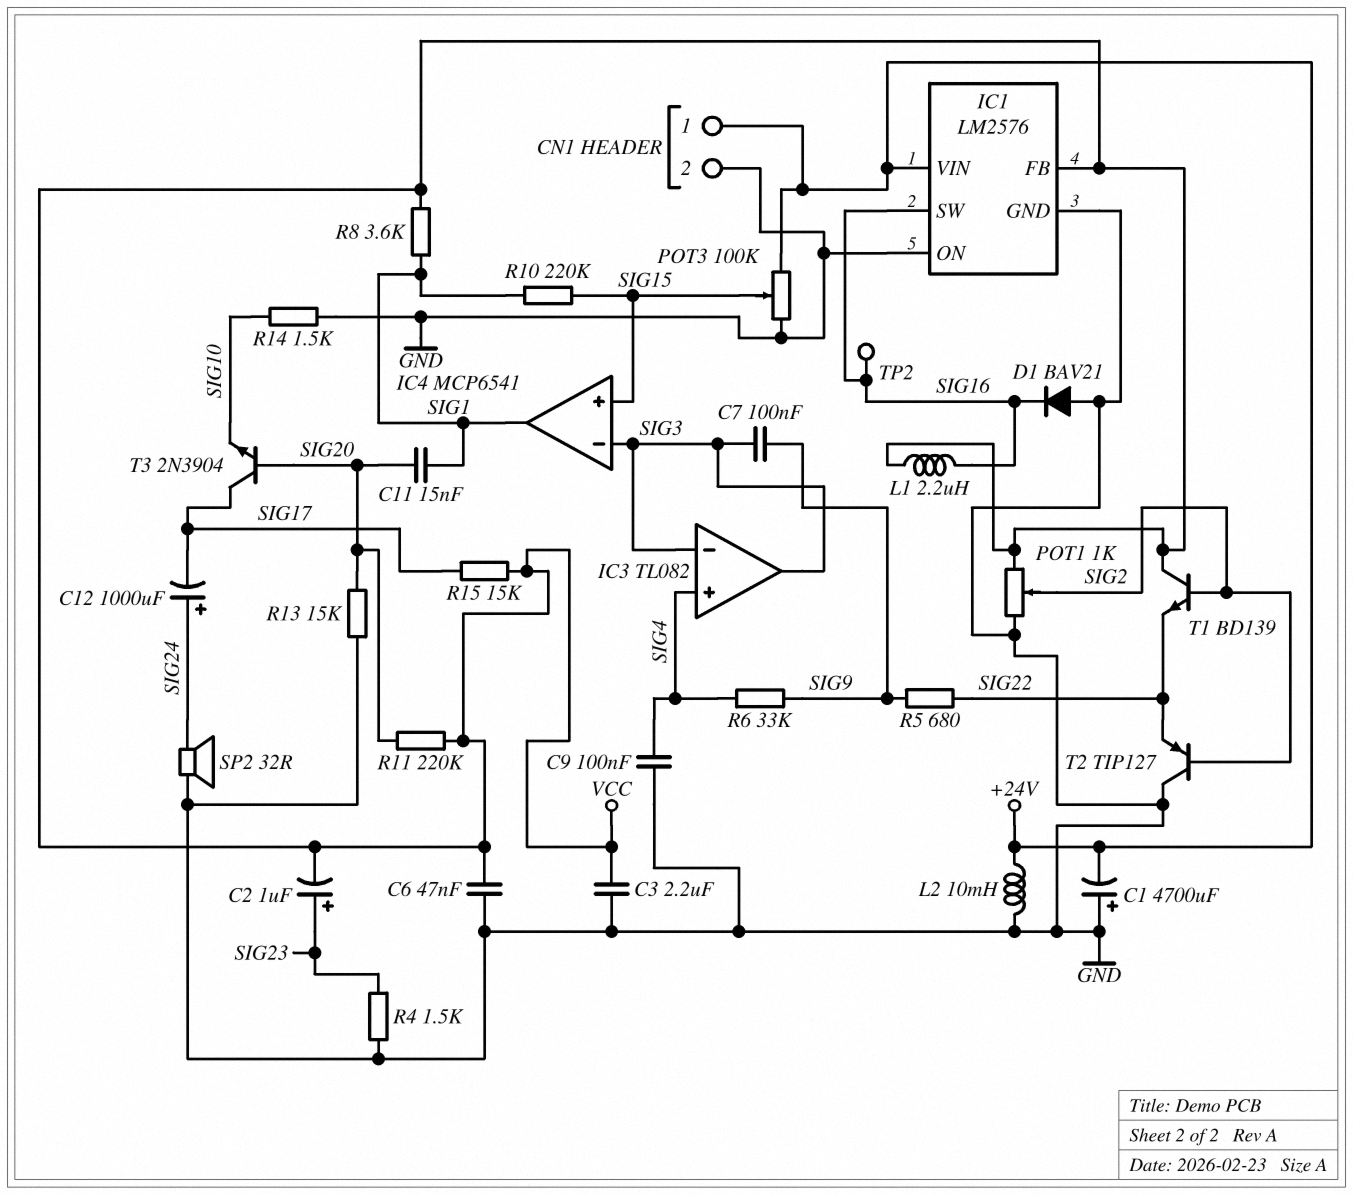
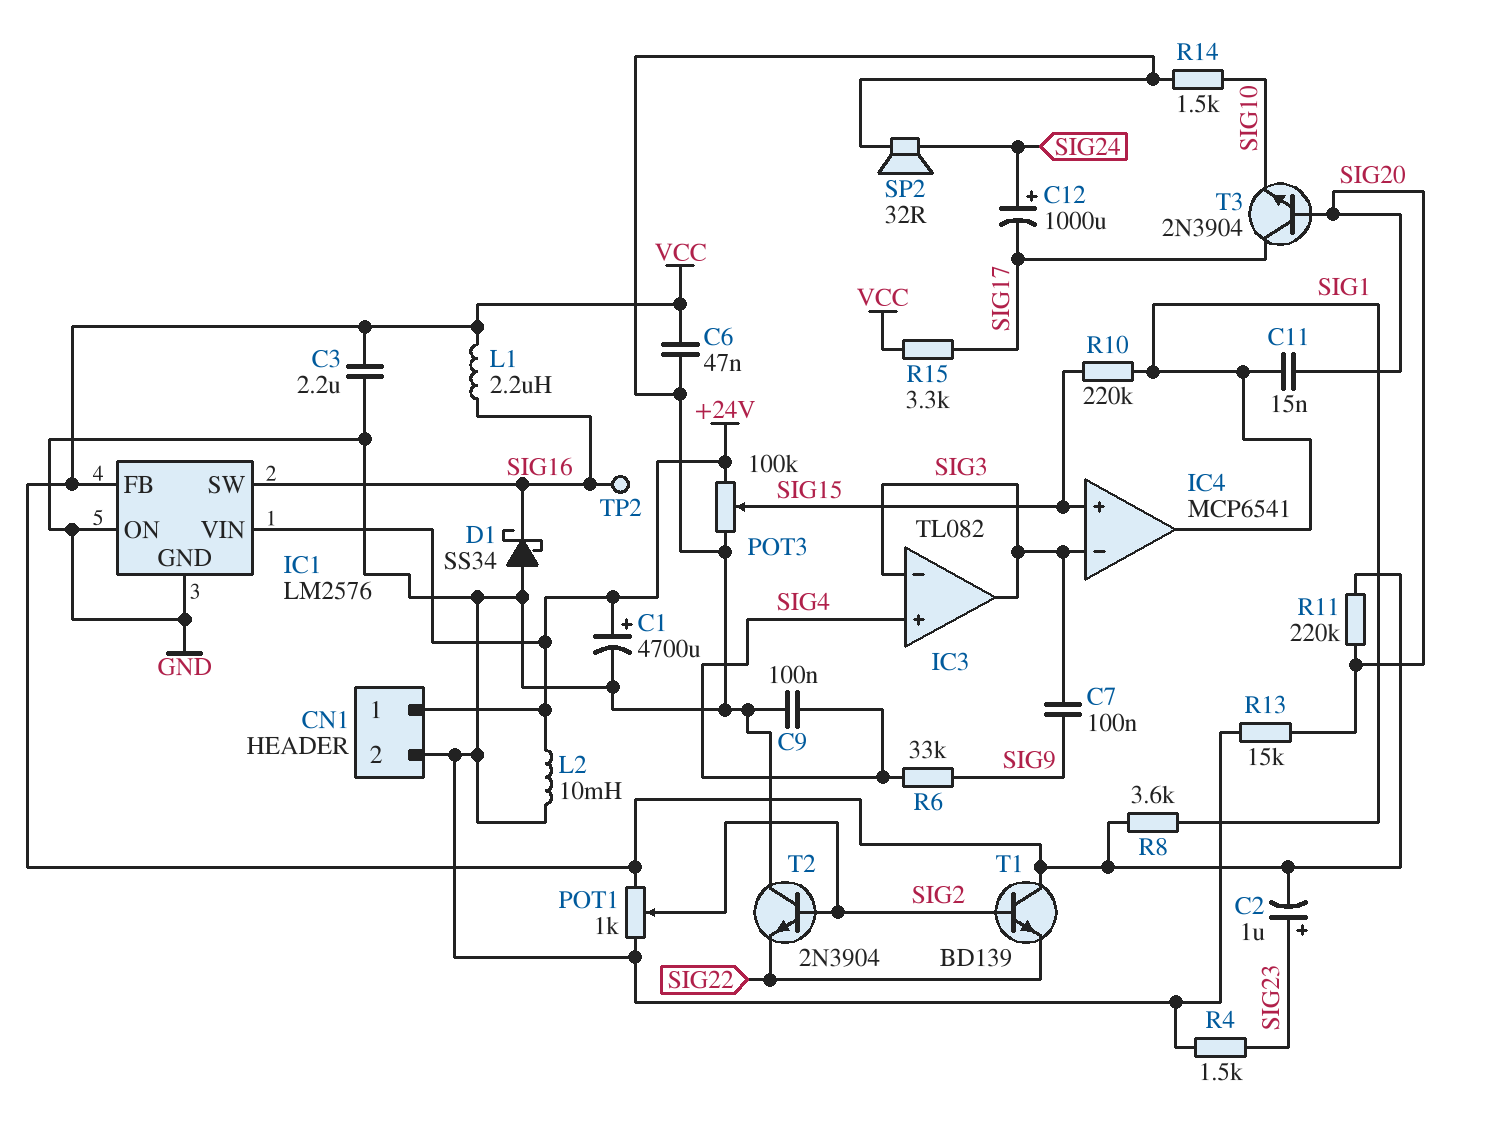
C1: 4700uF (plus GND, minus +24V) -> 4700uF (plus +24V, minus GND)
D1: diode BAV21 (A GND, K SIG16) -> schottky SS34 (A GND, K SIG16)
R5: 680 (SIG9, SIG22) -> none
R15: 15k (SIG17, VCC) -> 3.3k (SIG17, VCC)
T2: PNP TIP127 (B SIG2, C GND, E SIG22) -> NPN 2N3904 (B SIG2, C GND, E SIG22)

